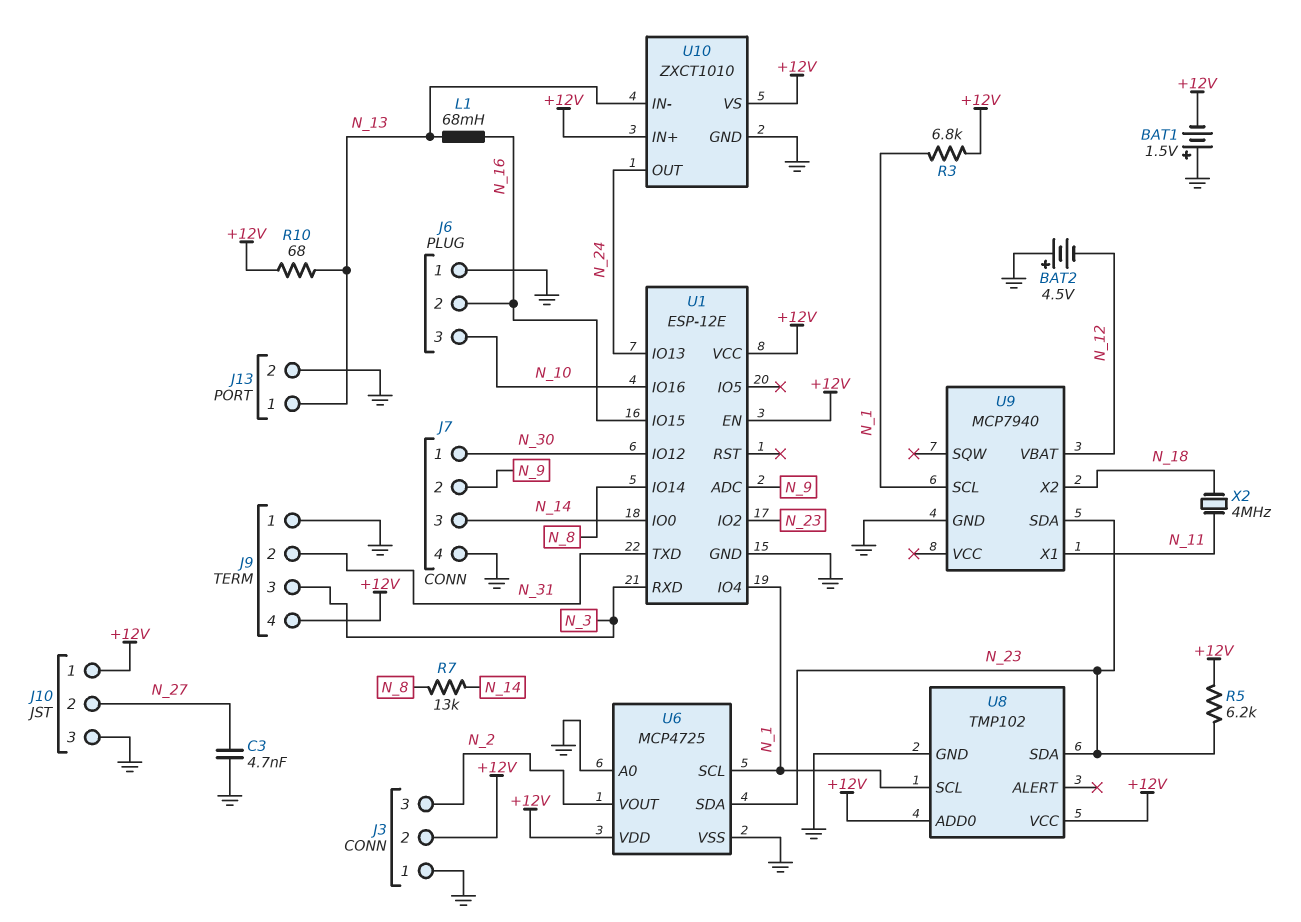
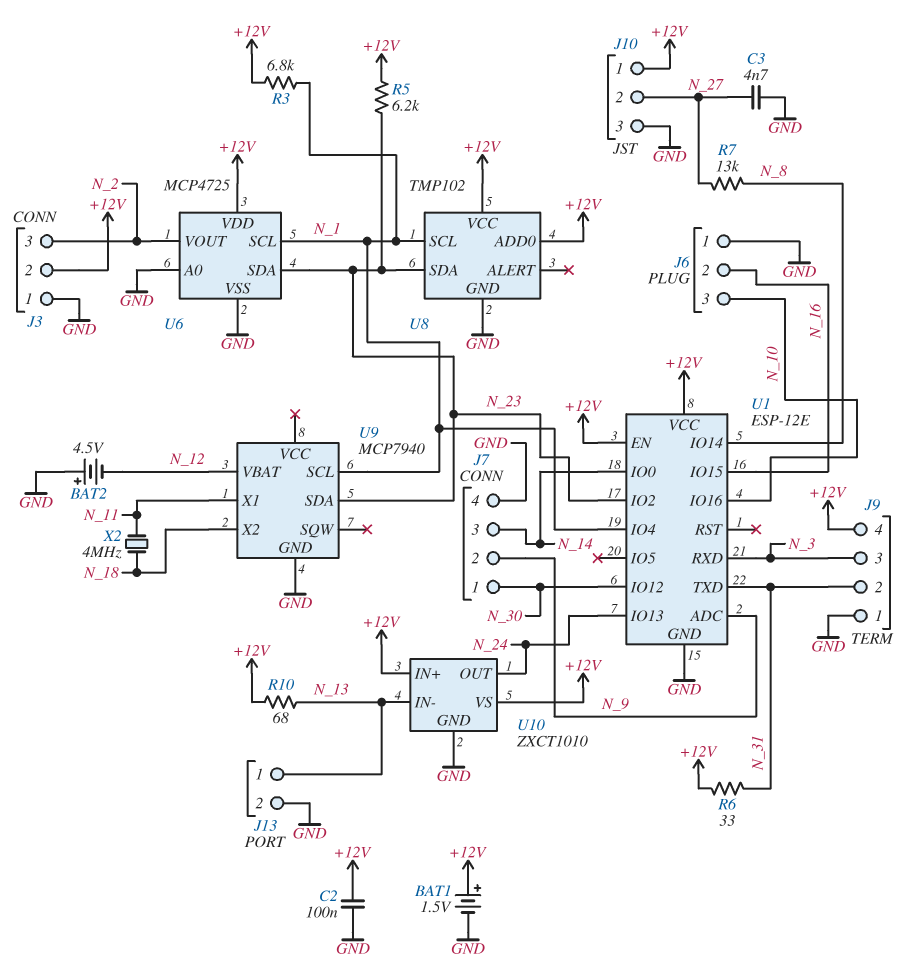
BAT1: 1.5V (plus GND, minus +12V) -> 1.5V (plus +12V, minus GND)
C2: none -> 100nF (+12V, GND)
L1: 68mH (N_13, N_16) -> none
R6: none -> 33 (+12V, N_31)
R7: 13k (N_8, N_14) -> 13k (N_8, N_27)

